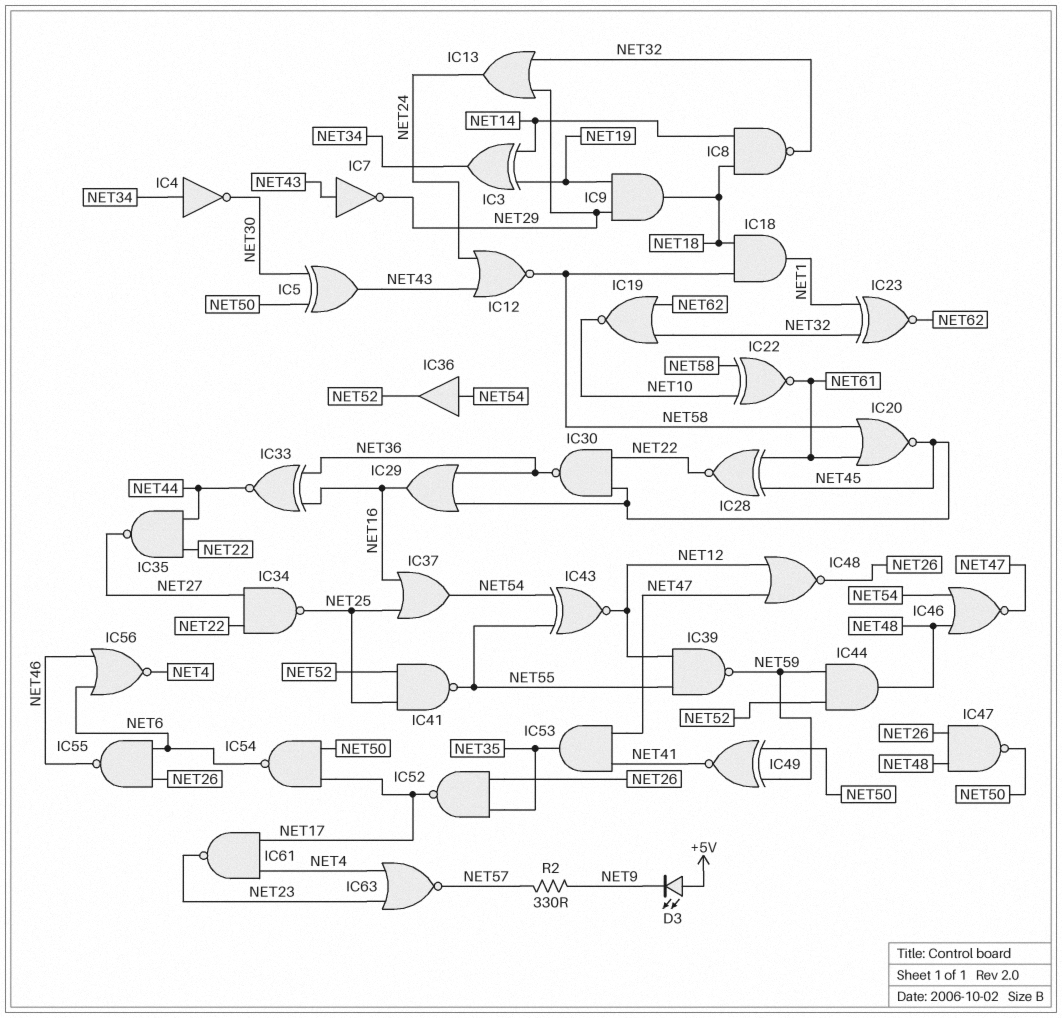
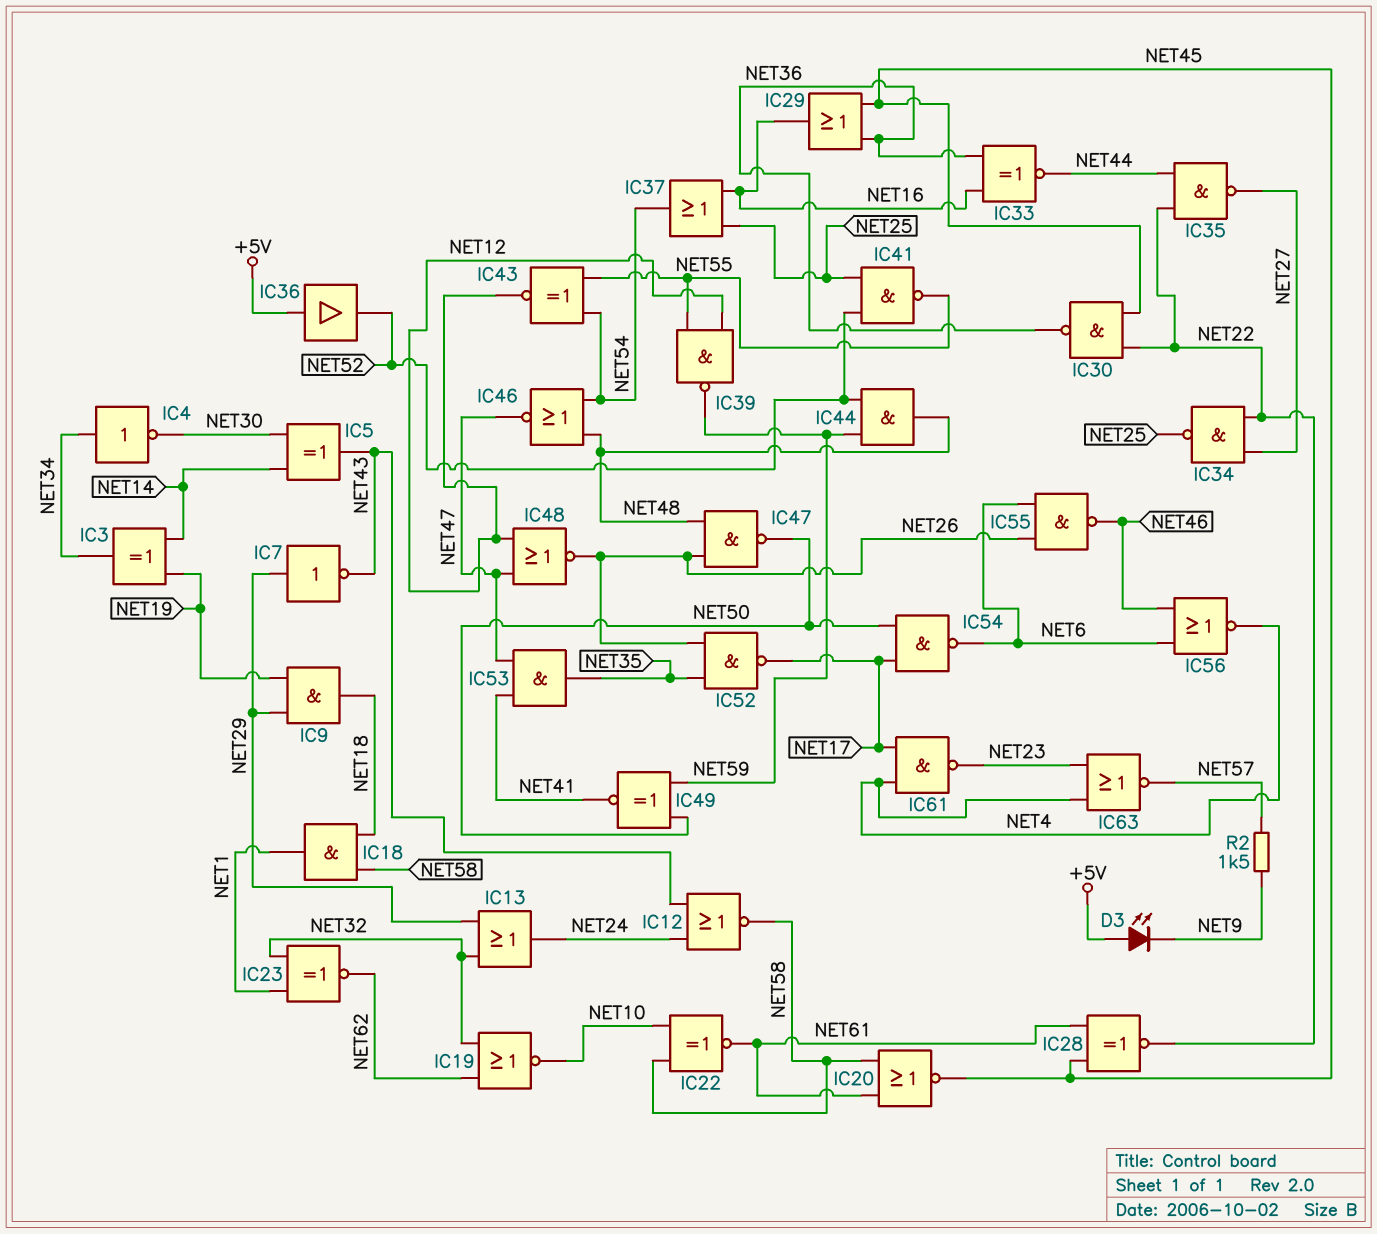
IC5: XOR (in NET30, in NET50, out NET43) -> XOR (in NET14, in NET30, out NET43)
IC7: NOT (in NET43, out NET29) -> NOT (in NET29, out NET43)
IC8: NAND (in NET14, in NET18, out NET32) -> none
IC36: buffer (in NET54, out NET52) -> buffer (in +5V, out NET52)
R2: 330 (NET9, NET57) -> 1.5k (NET9, NET57)

